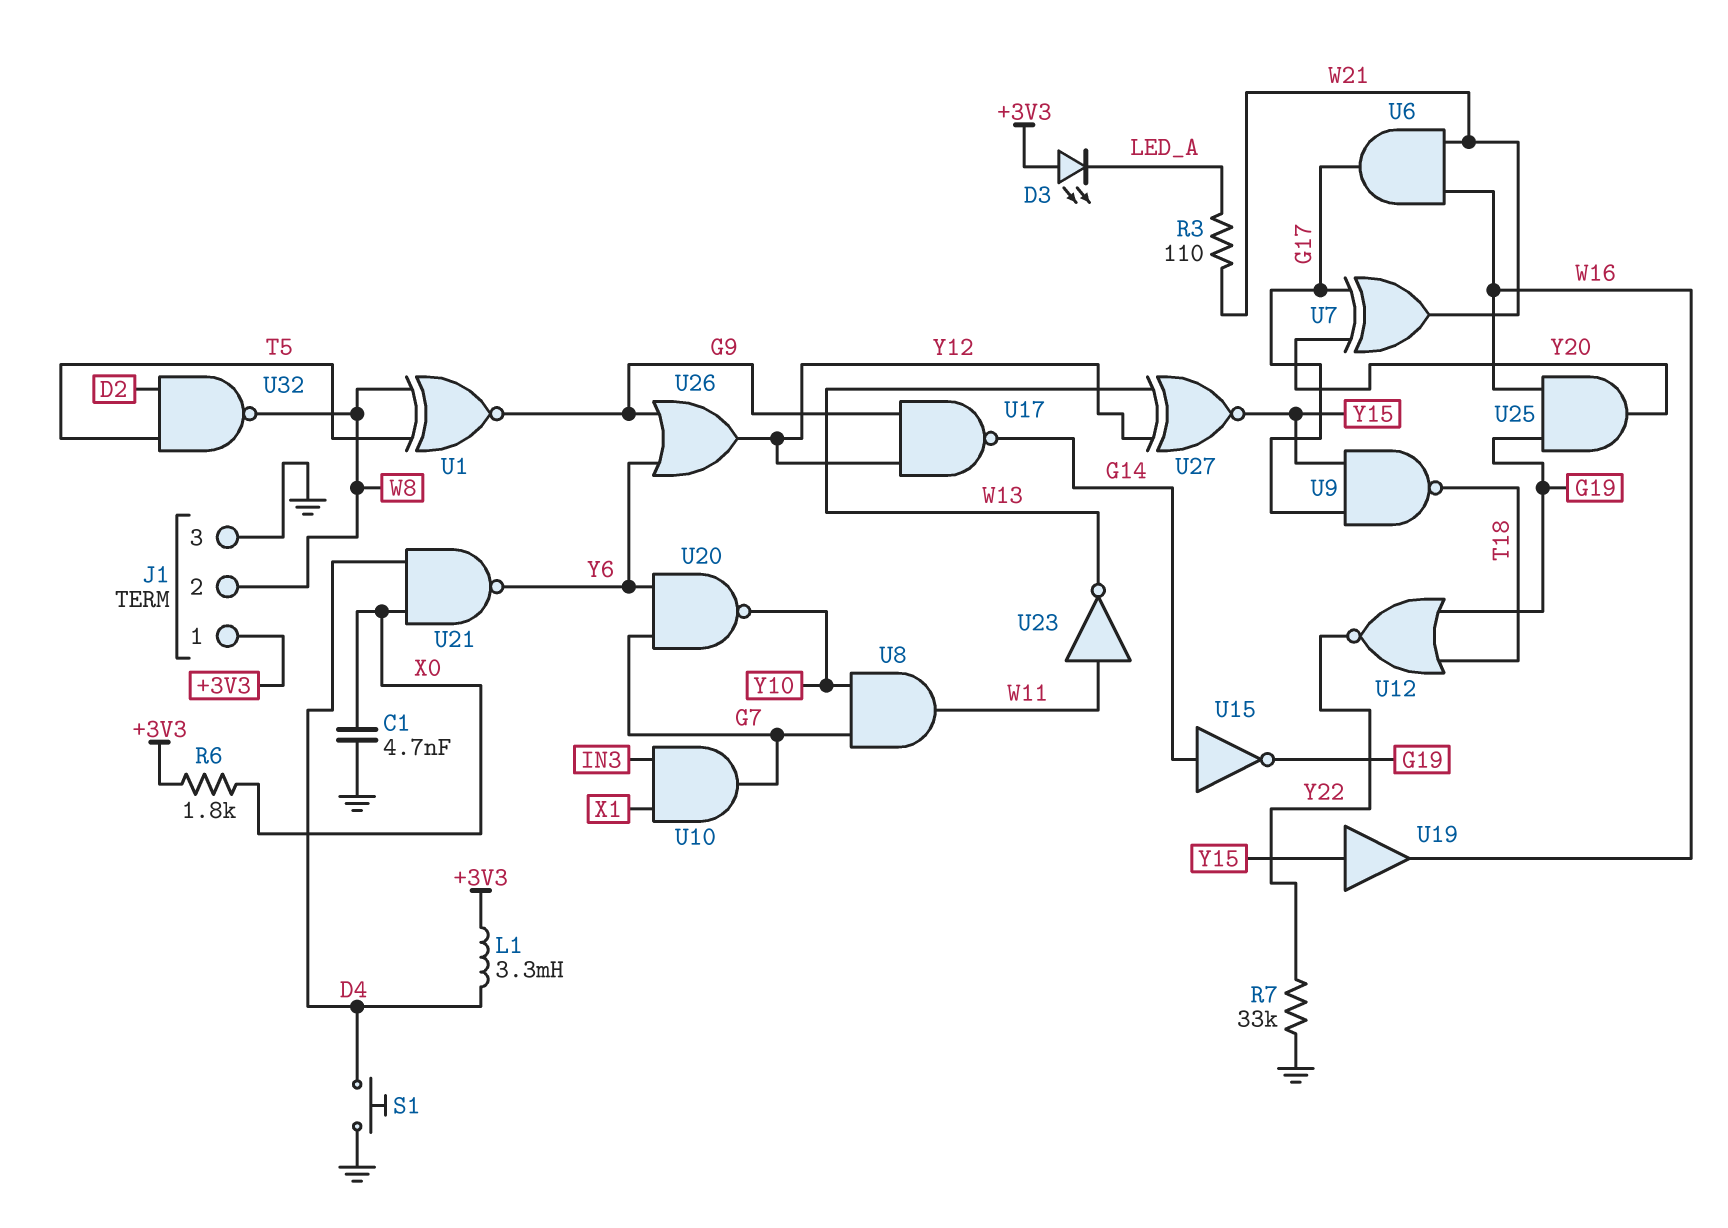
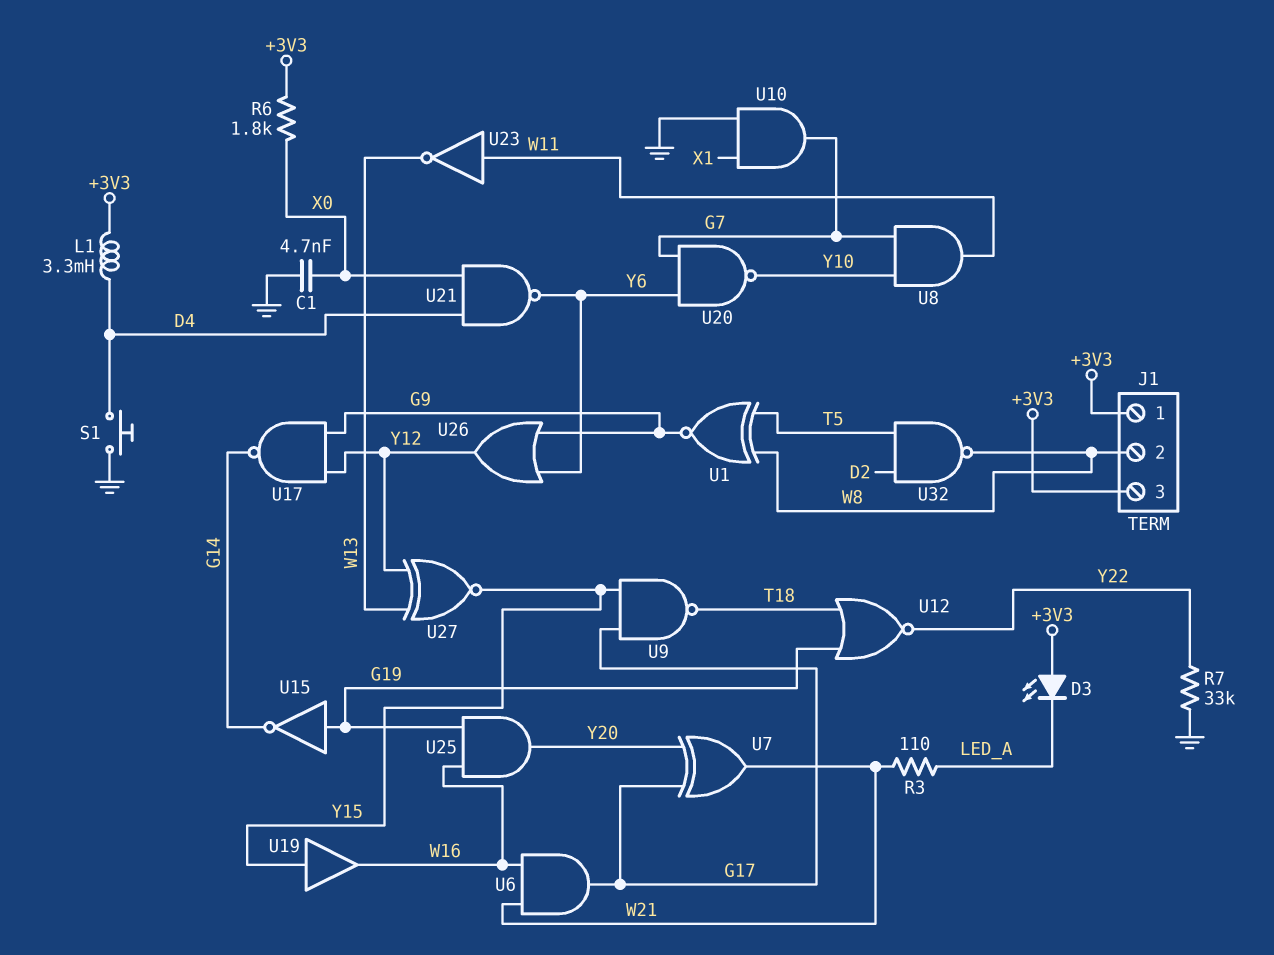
J1 pin 3: GND -> +3V3
U10: AND (in IN3, in X1, out G7) -> AND (in GND, in X1, out G7)
U15: NOT (in G14, out G19) -> NOT (in G19, out G14)

